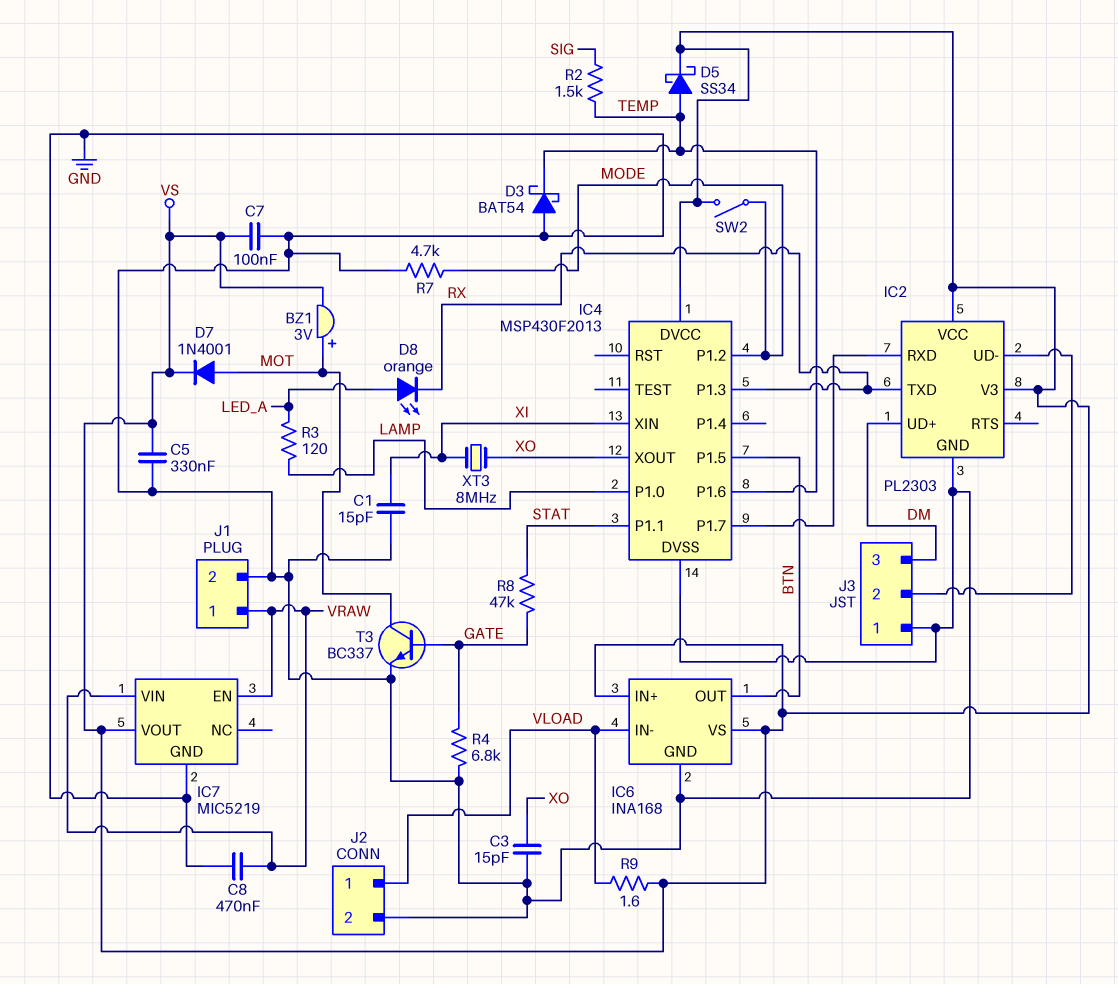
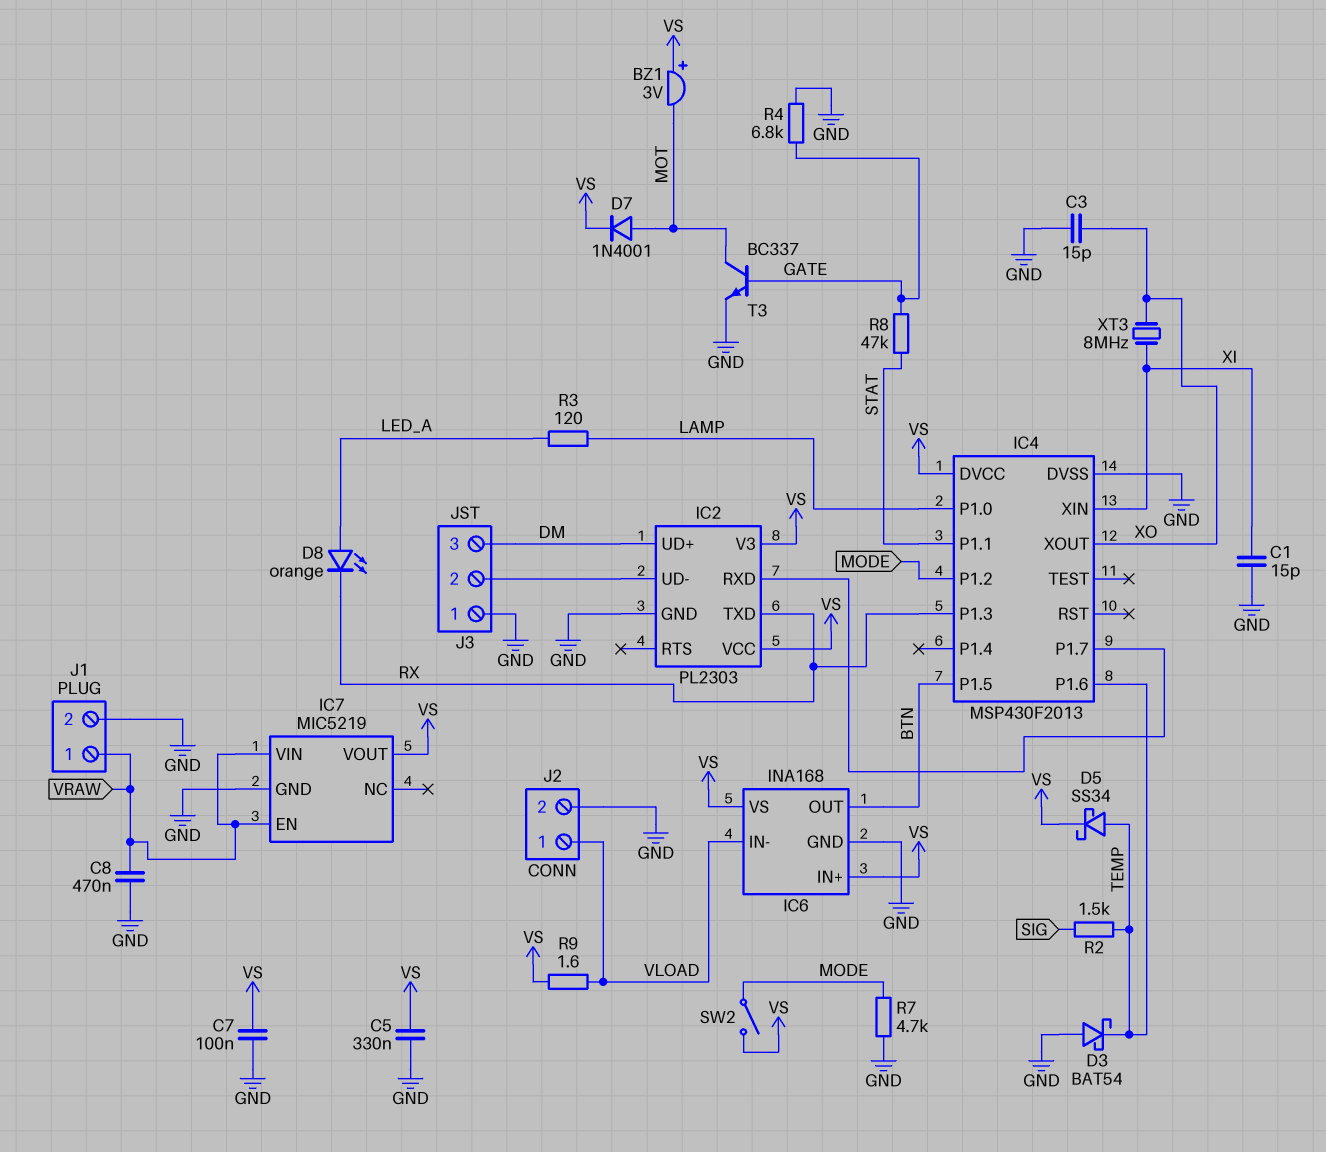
BZ1: buzzer 3V (plus MOT, minus VS) -> buzzer 3V (plus VS, minus MOT)

